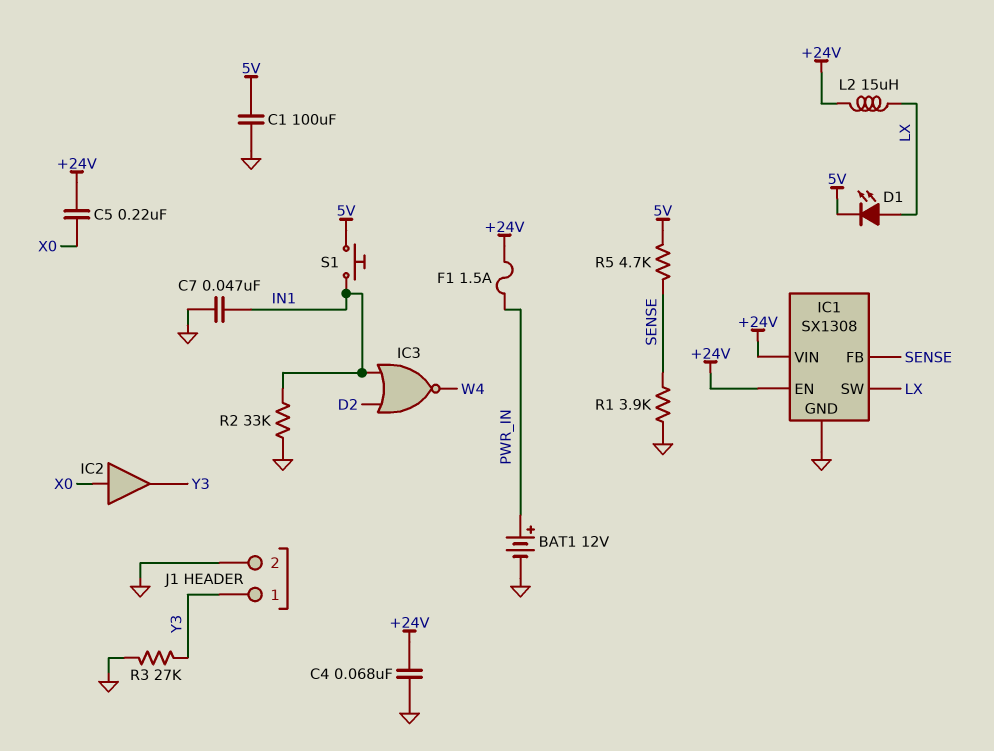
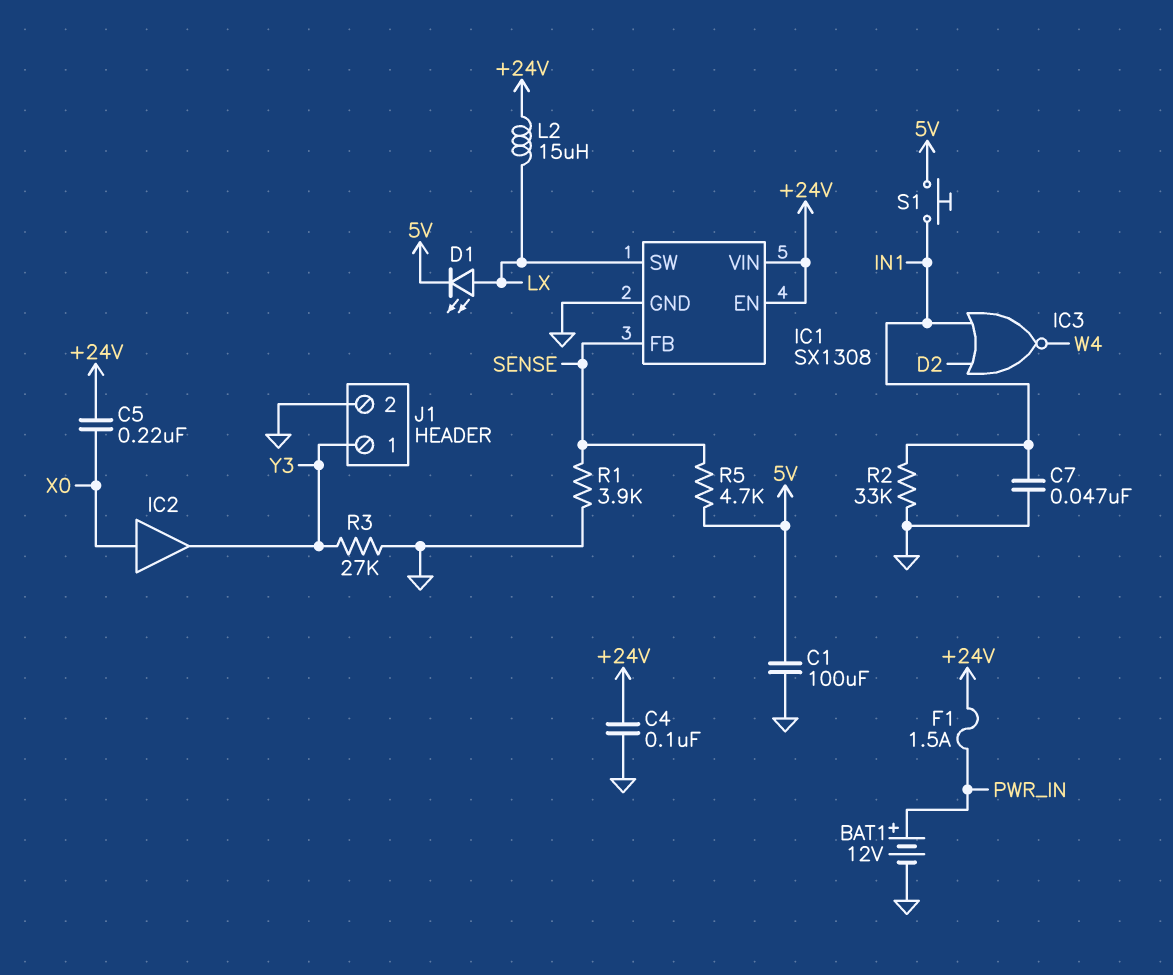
C4: 68nF (+24V, GND) -> 100nF (+24V, GND)

